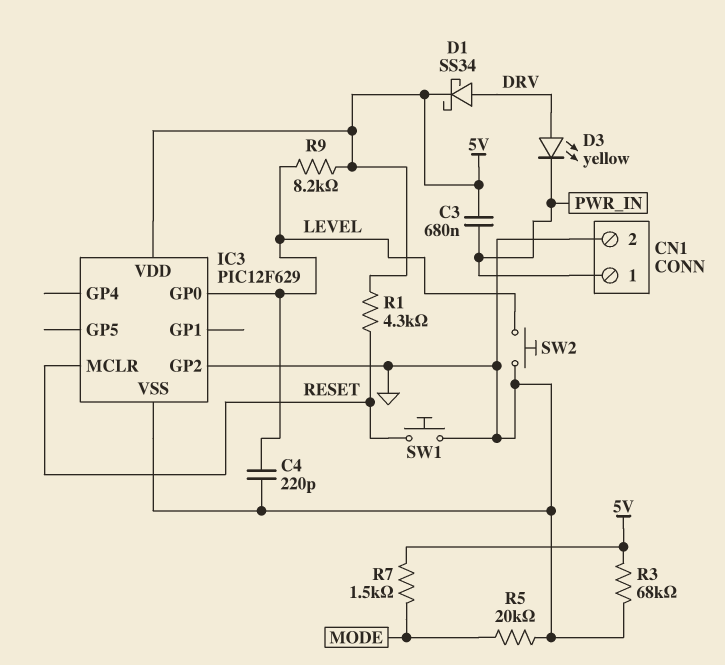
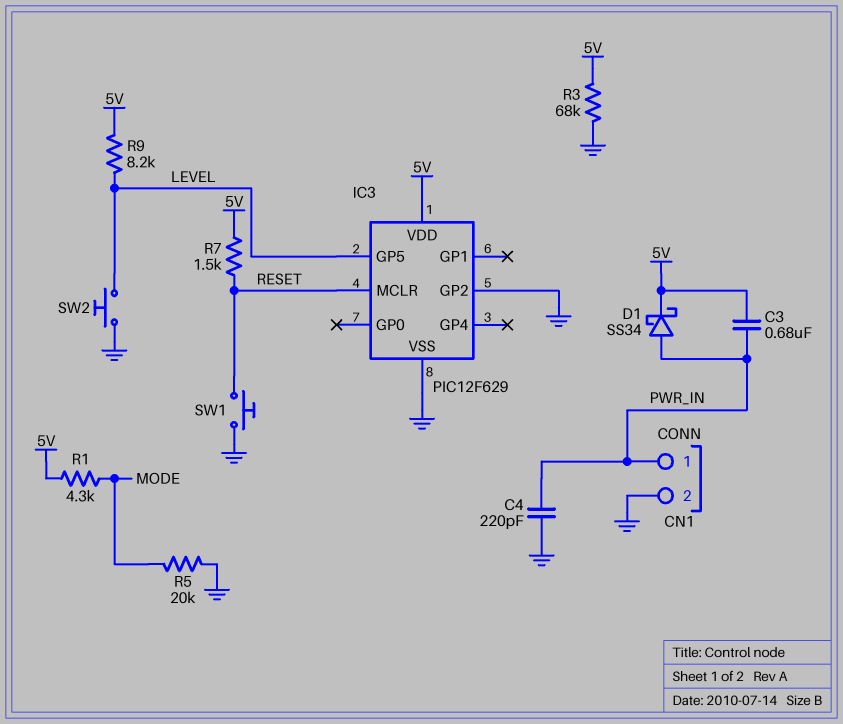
C4: 220pF (GND, LEVEL) -> 220pF (GND, PWR_IN)
D1: schottky SS34 (A DRV, K 5V) -> schottky SS34 (A PWR_IN, K 5V)
D3: LED yellow (A DRV, K PWR_IN) -> none
IC3 pin GP0: LEVEL -> none
IC3 pin GP5: none -> LEVEL
R1: 4.3k (5V, RESET) -> 4.3k (5V, MODE)
R7: 1.5k (5V, MODE) -> 1.5k (5V, RESET)

